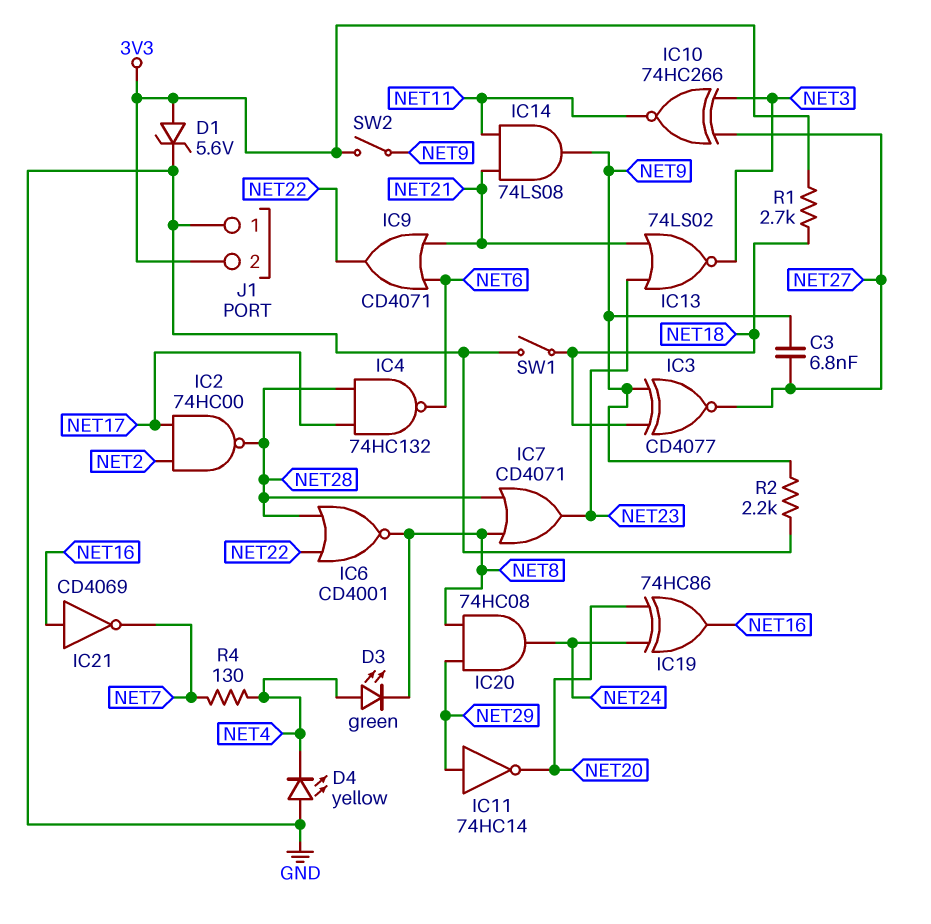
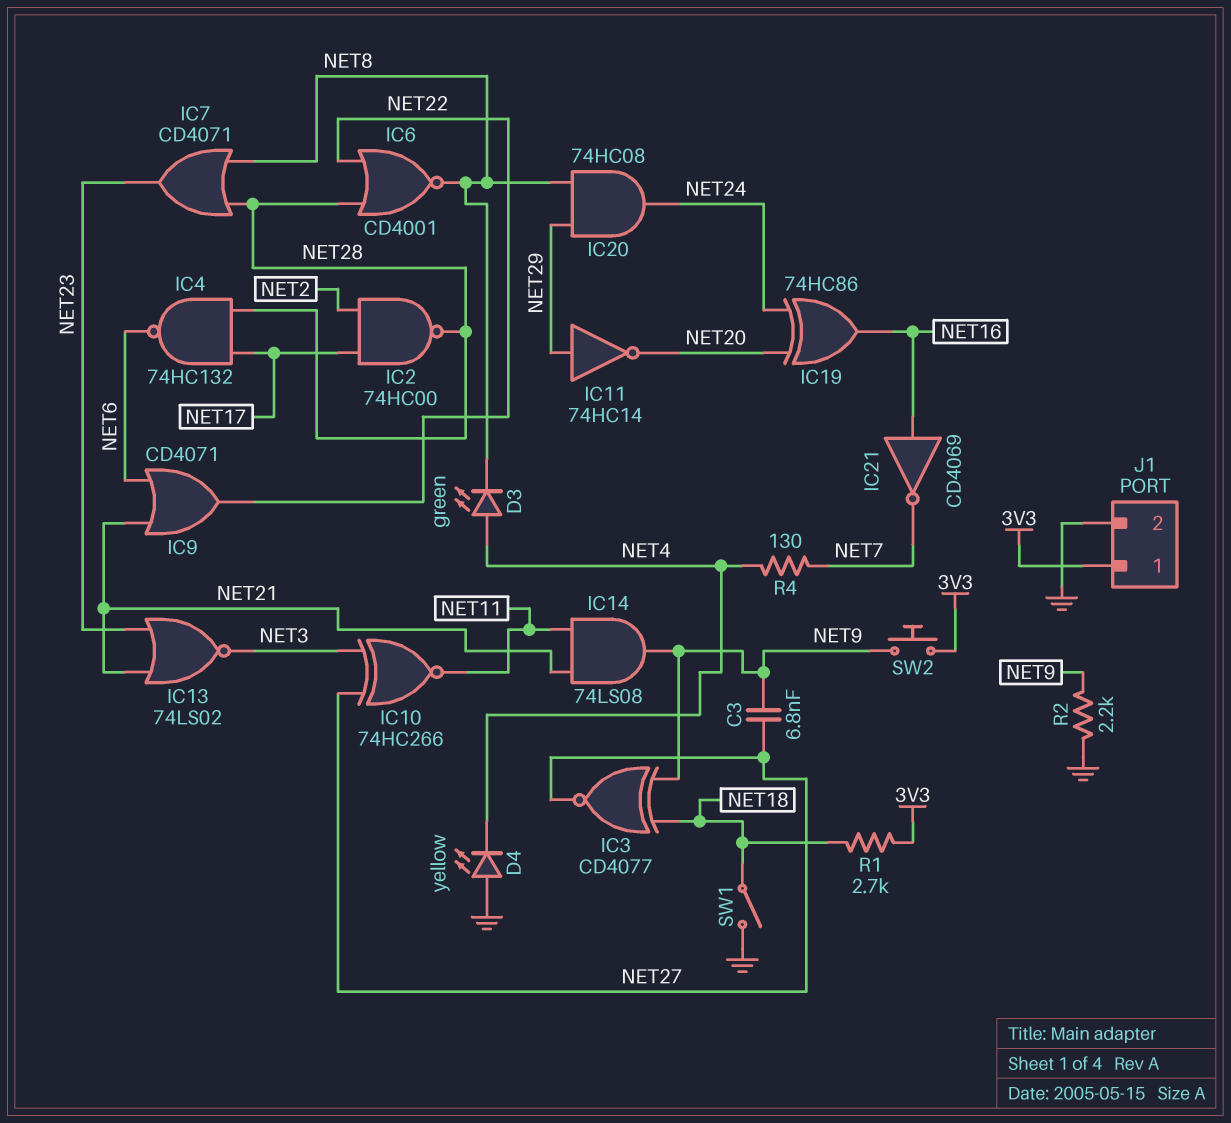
D1: zener 5.6V (A 3V3, K GND) -> none
J1 pin 1: GND -> 3V3
J1 pin 2: 3V3 -> GND
SW2: switch (3V3, NET9) -> button (3V3, NET9)

